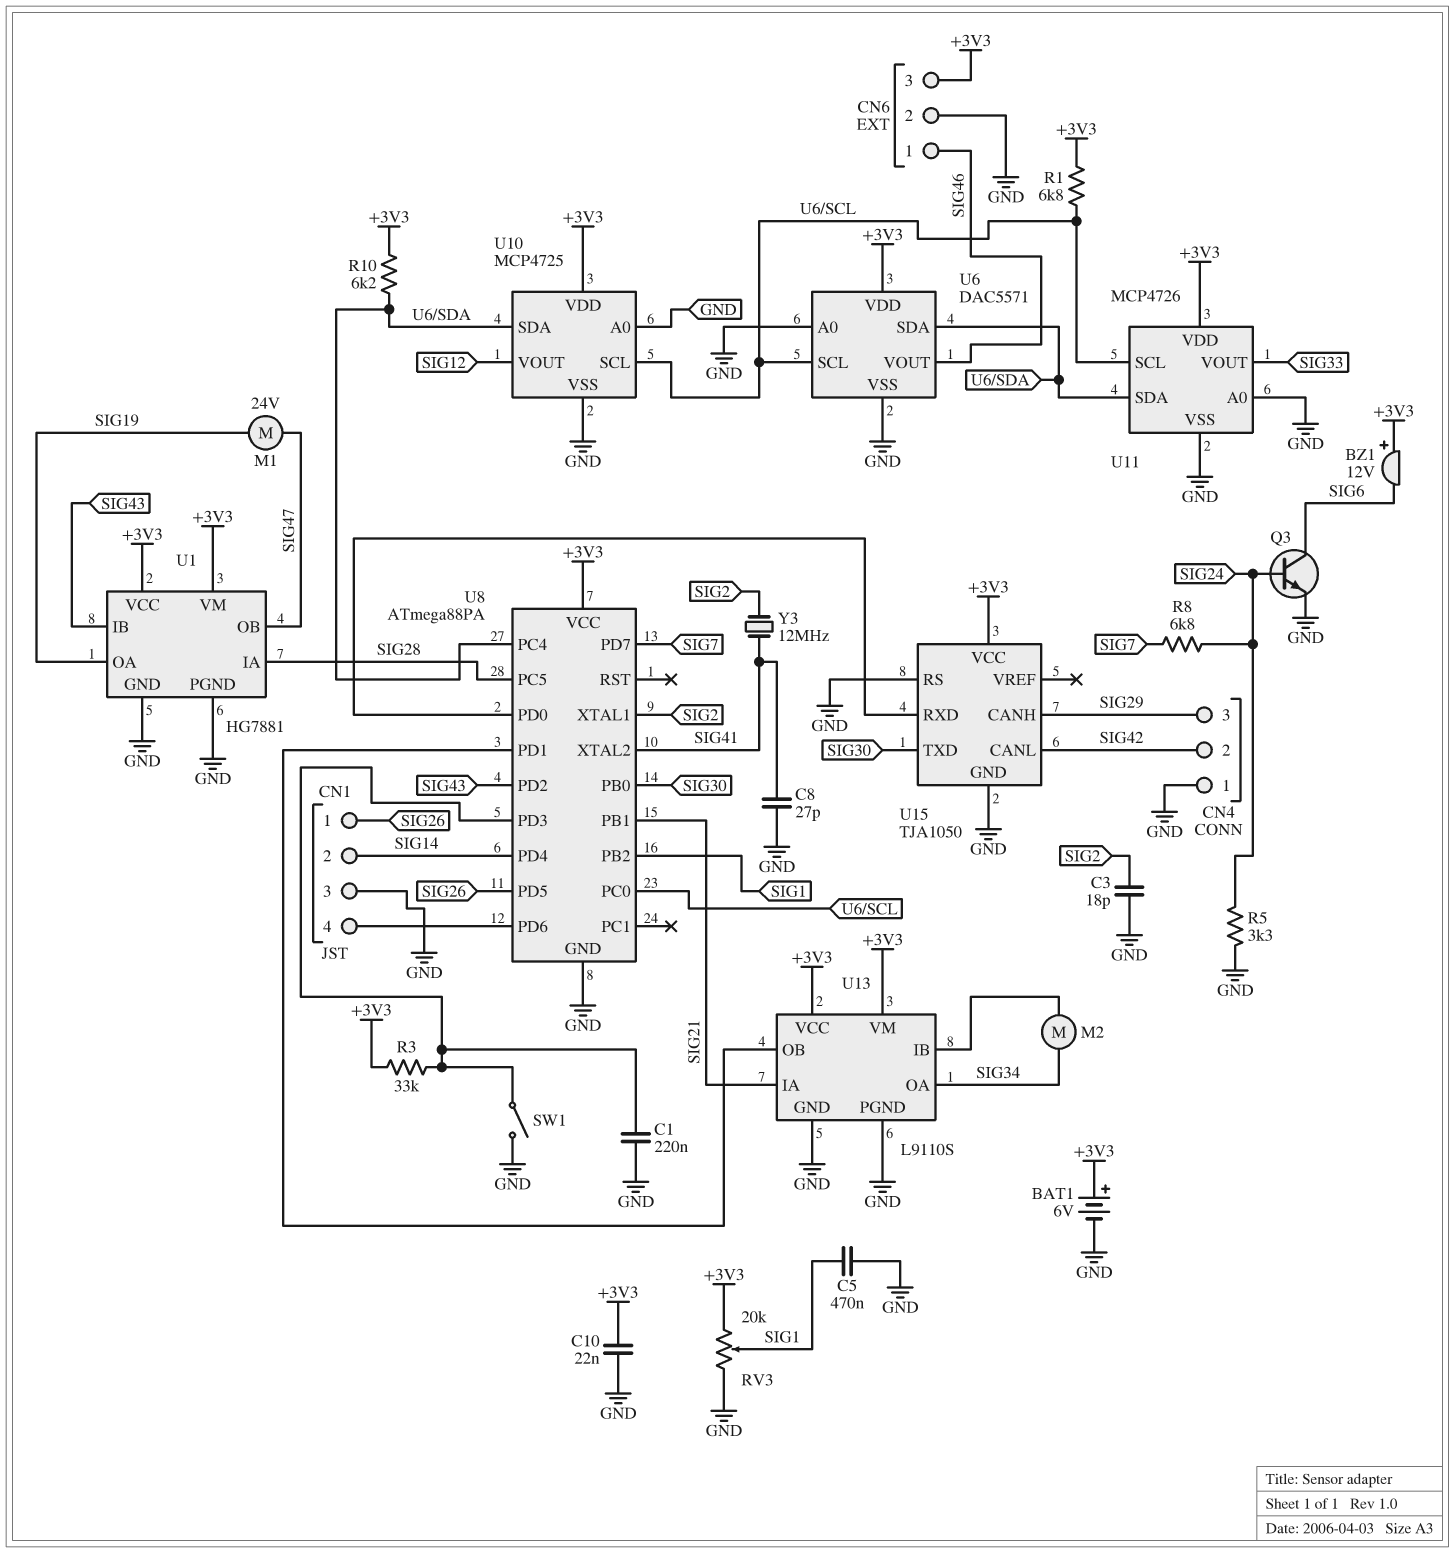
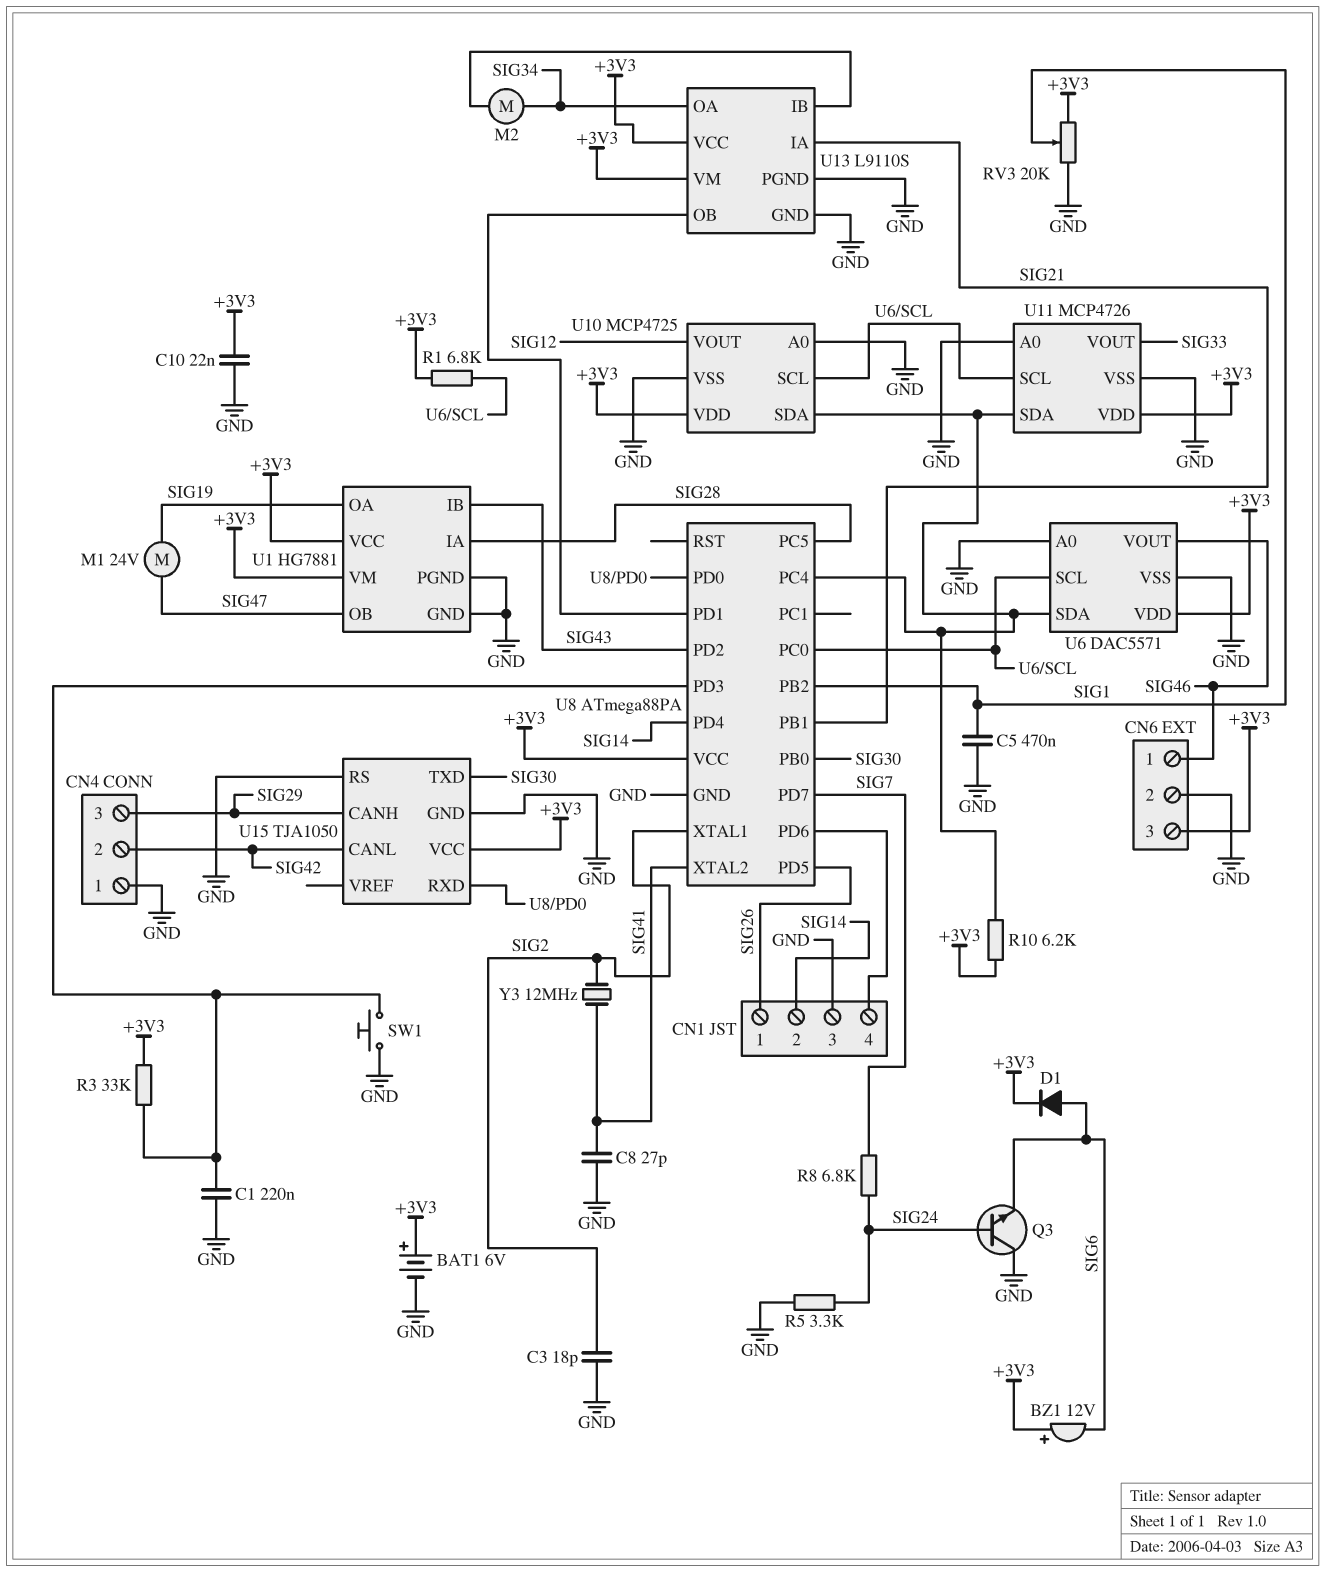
D1: none -> diode (A SIG6, K +3V3)
Q3: NPN (B SIG24, C SIG6, E GND) -> NPN (B SIG24, C GND, E SIG6)
SW1: switch (GND, U8/PD3) -> button (GND, U8/PD3)

